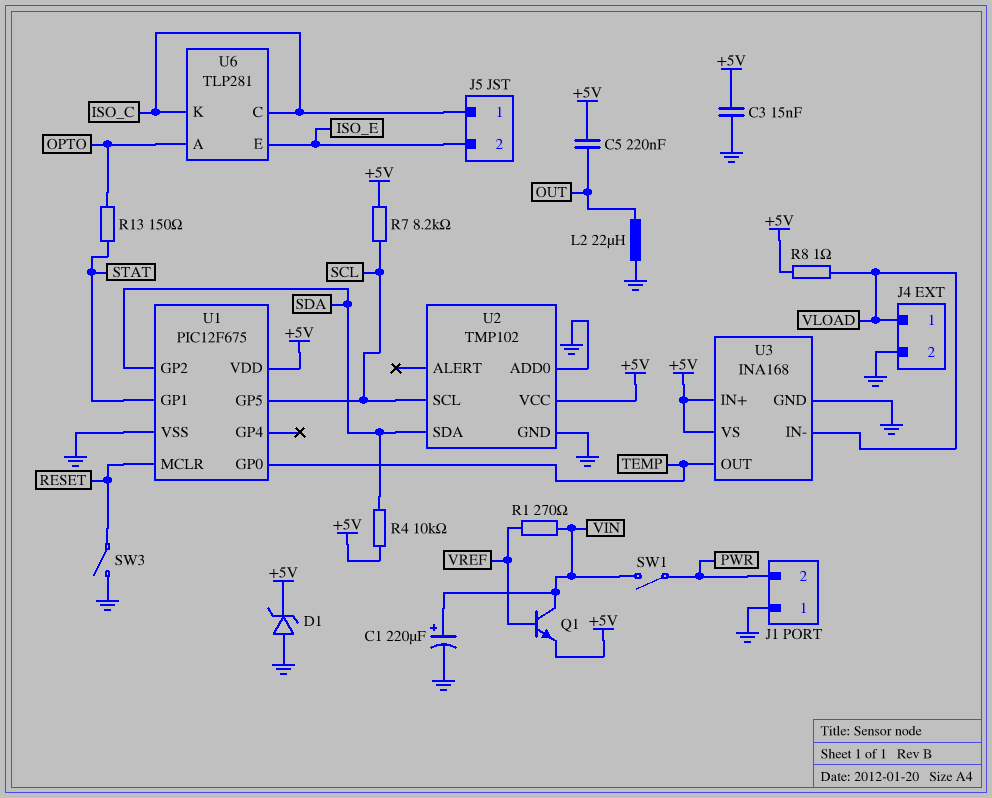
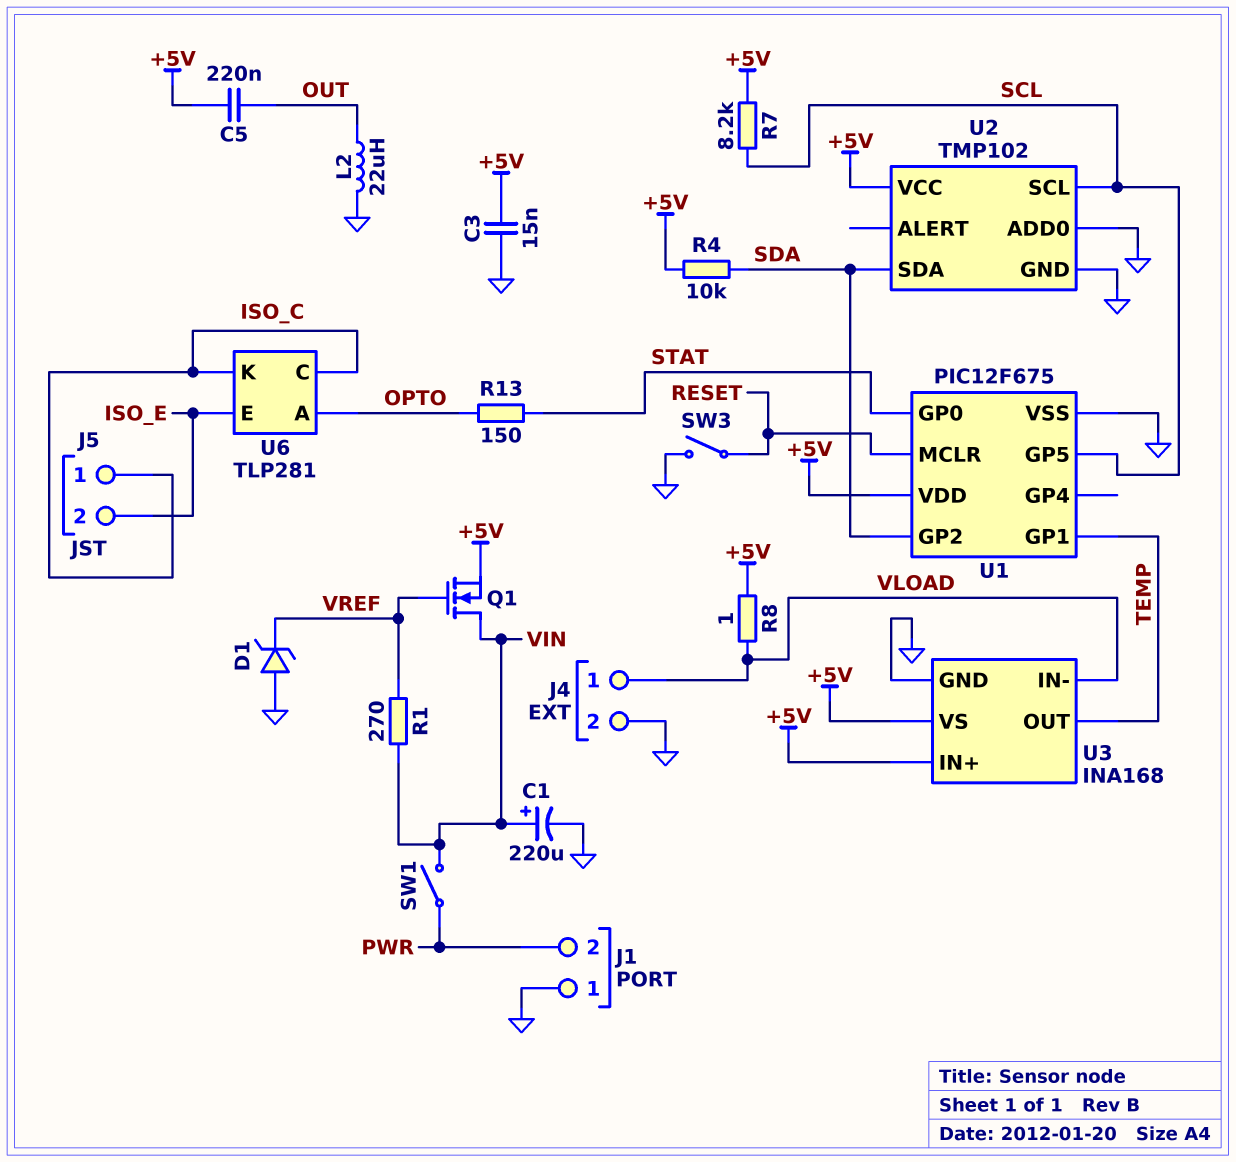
D1: zener (A GND, K +5V) -> zener (A GND, K VREF)
Q1: NPN (B VREF, C VIN, E +5V) -> NMOS (G VREF, D VIN, S +5V)
U1 pin GP0: TEMP -> STAT
U1 pin GP1: STAT -> TEMP

